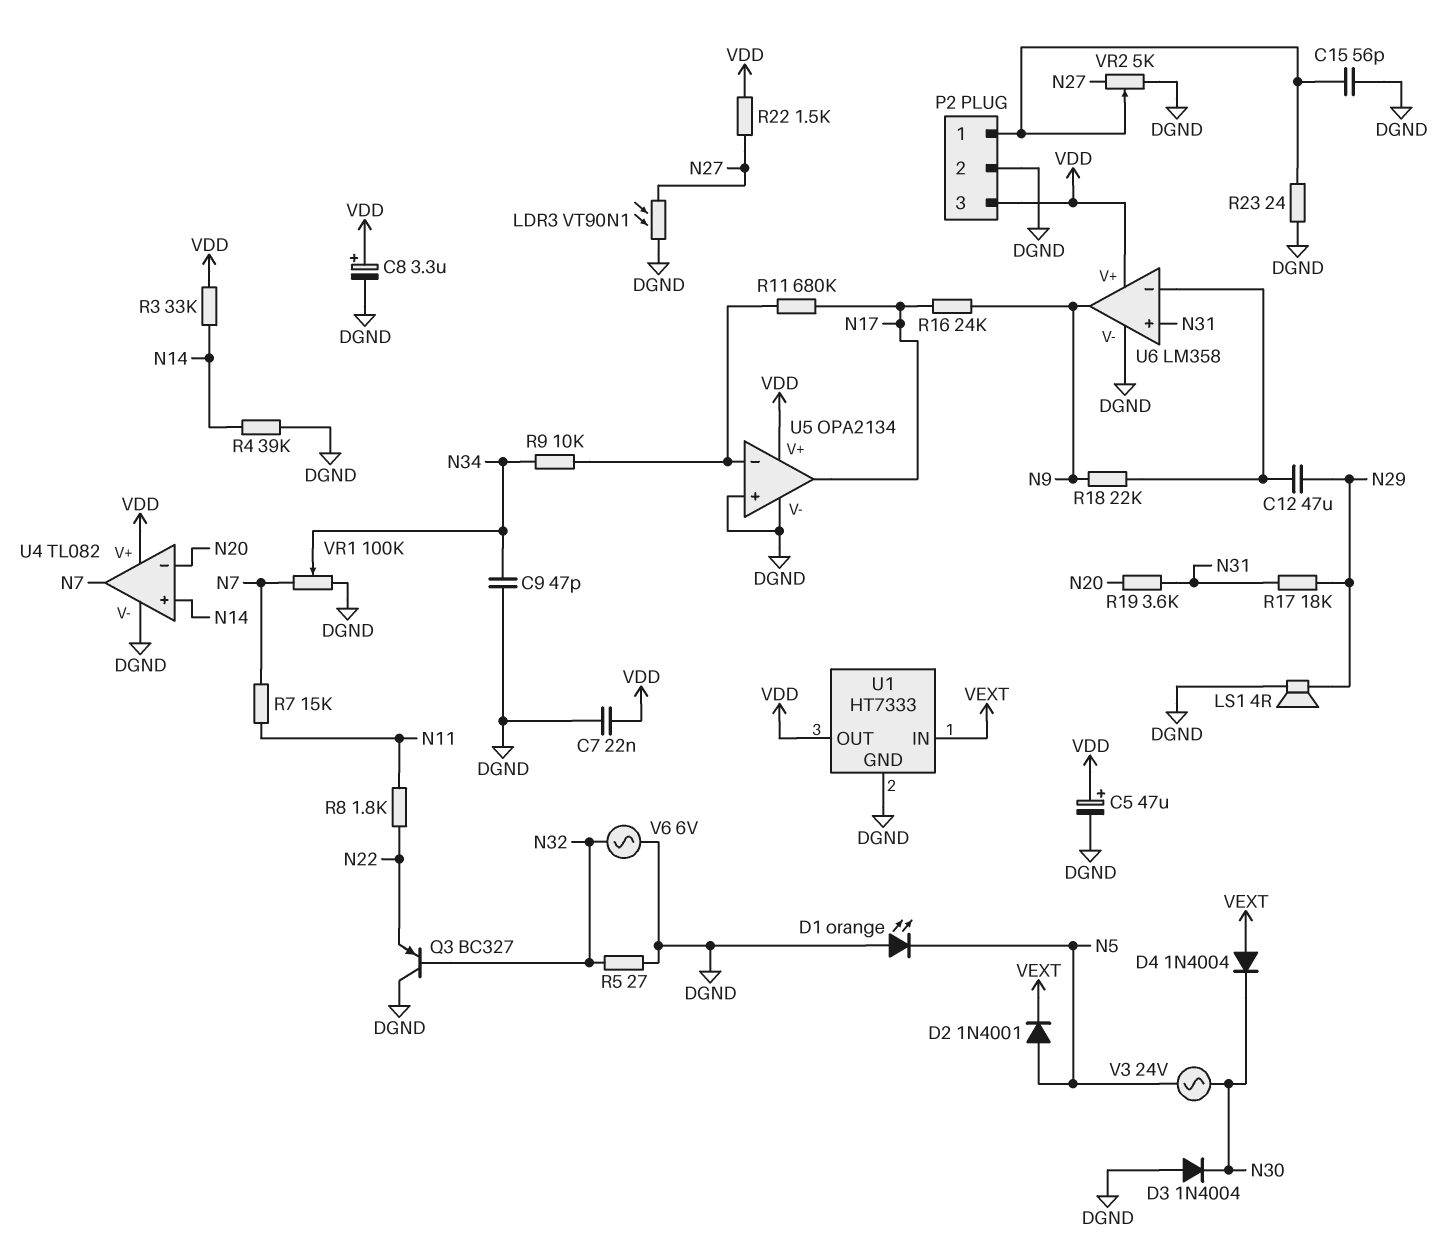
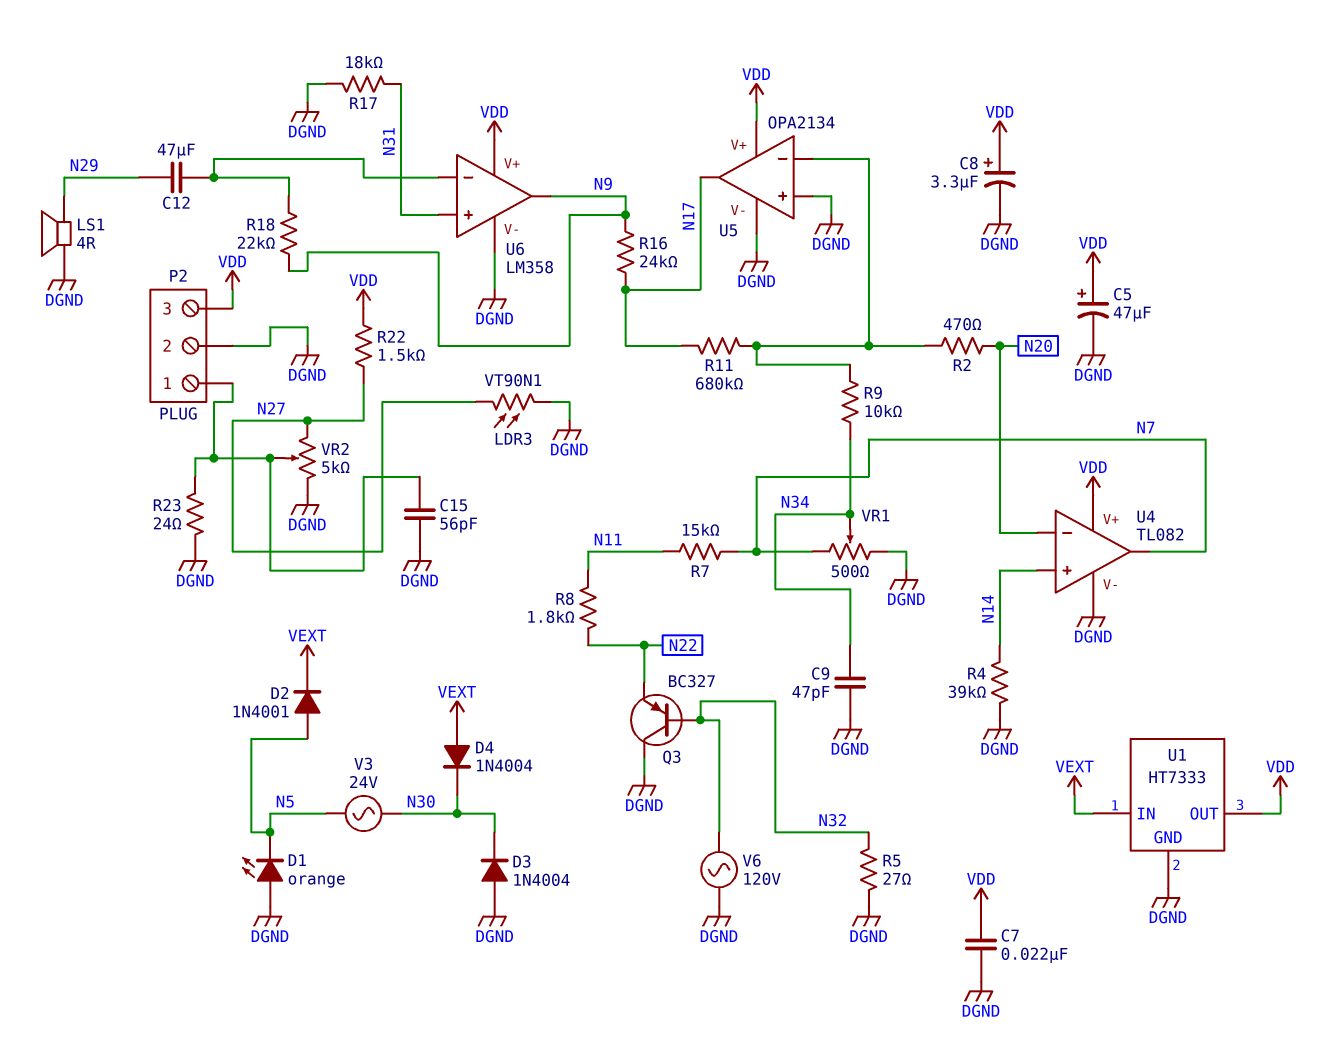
R2: none -> 470 (N20, U5/in-)
R3: 33k (N14, VDD) -> none
R17: 18k (N29, N31) -> 18k (DGND, N31)
R19: 3.6k (N20, N31) -> none
V6: AC 6V (DGND, N32) -> AC 120V (DGND, N32)
VR1: 100k (DGND, N7, wiper N34) -> 500 (DGND, N7, wiper N34)

